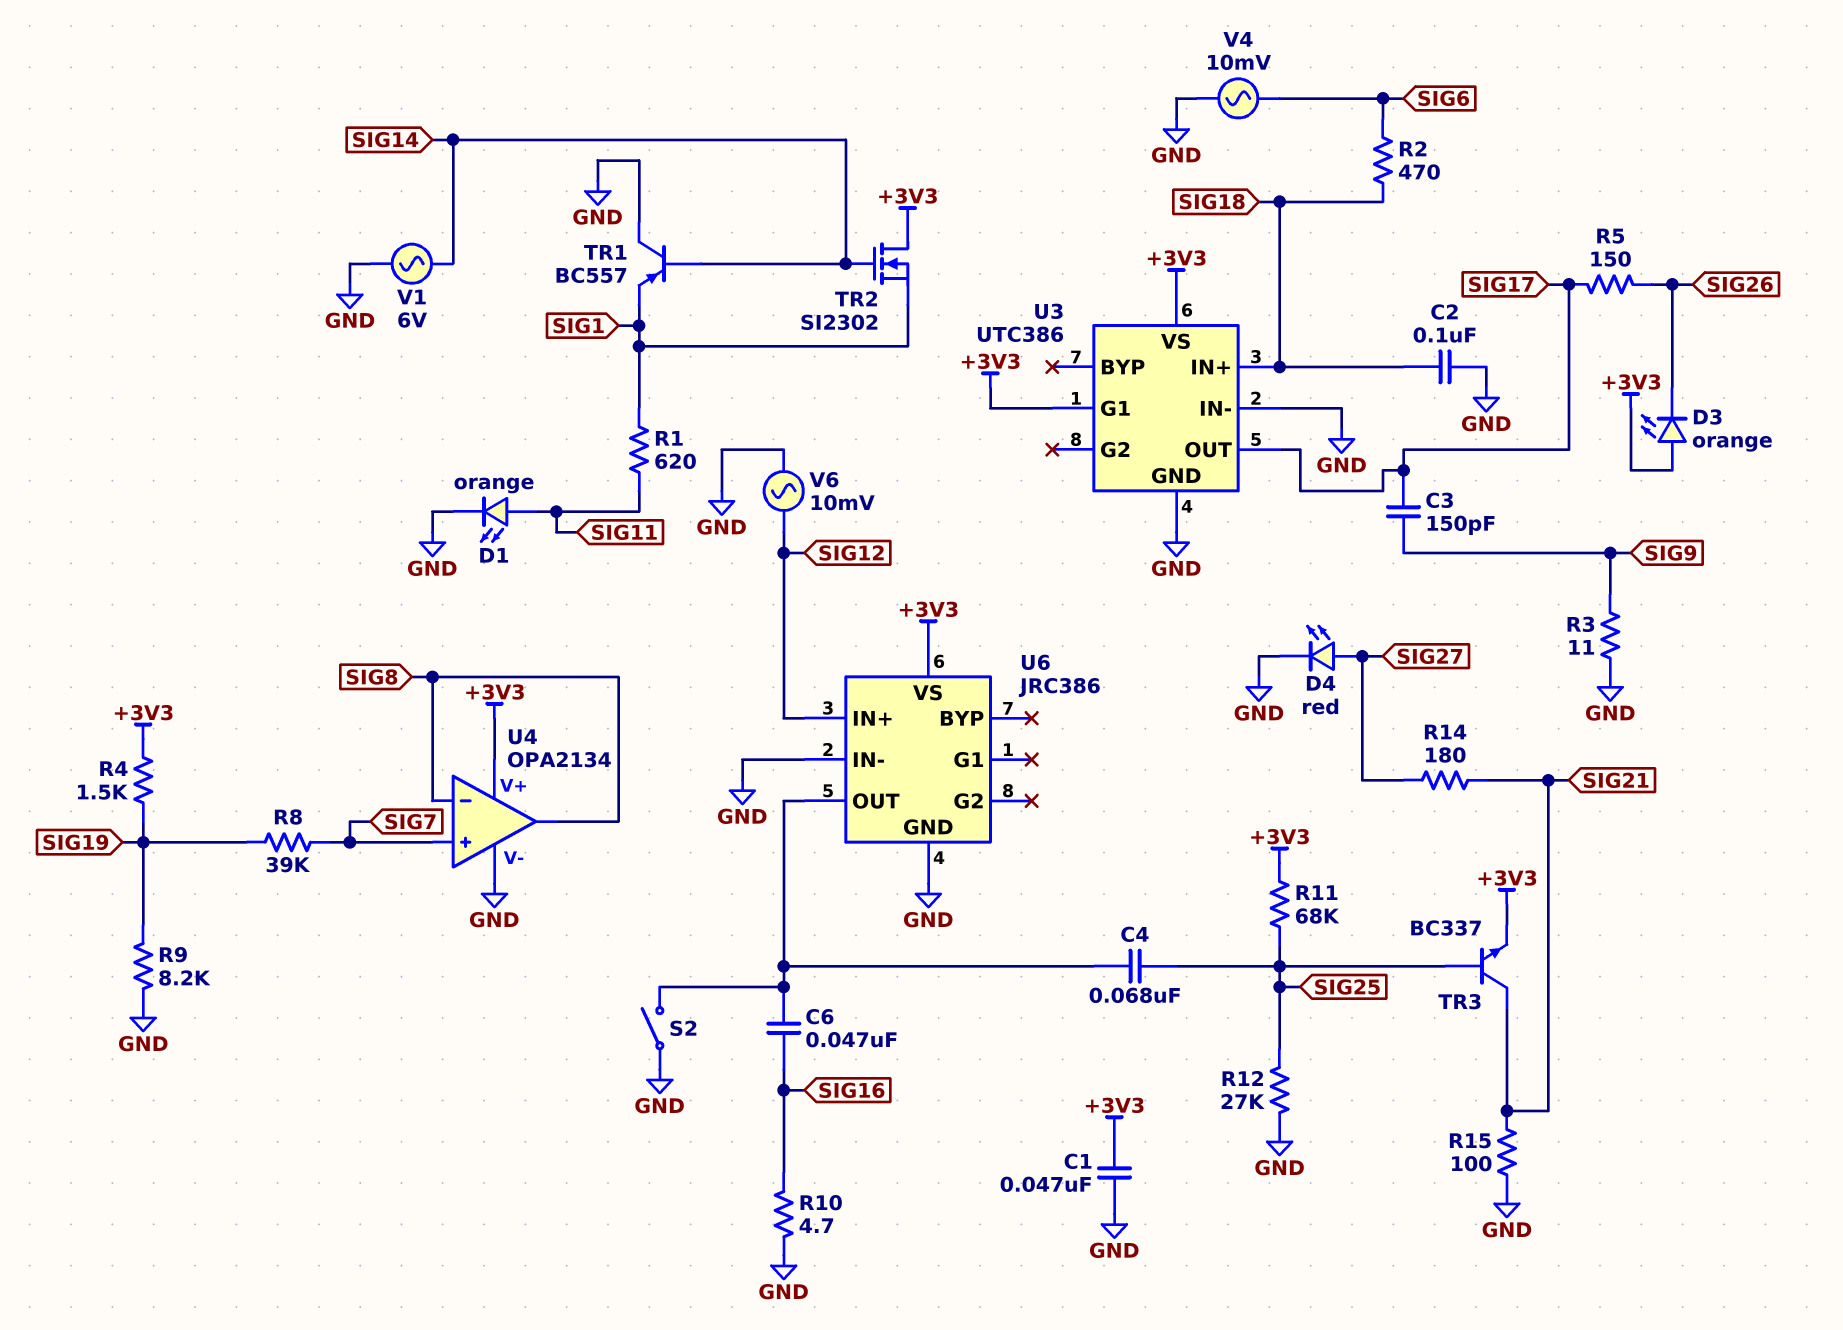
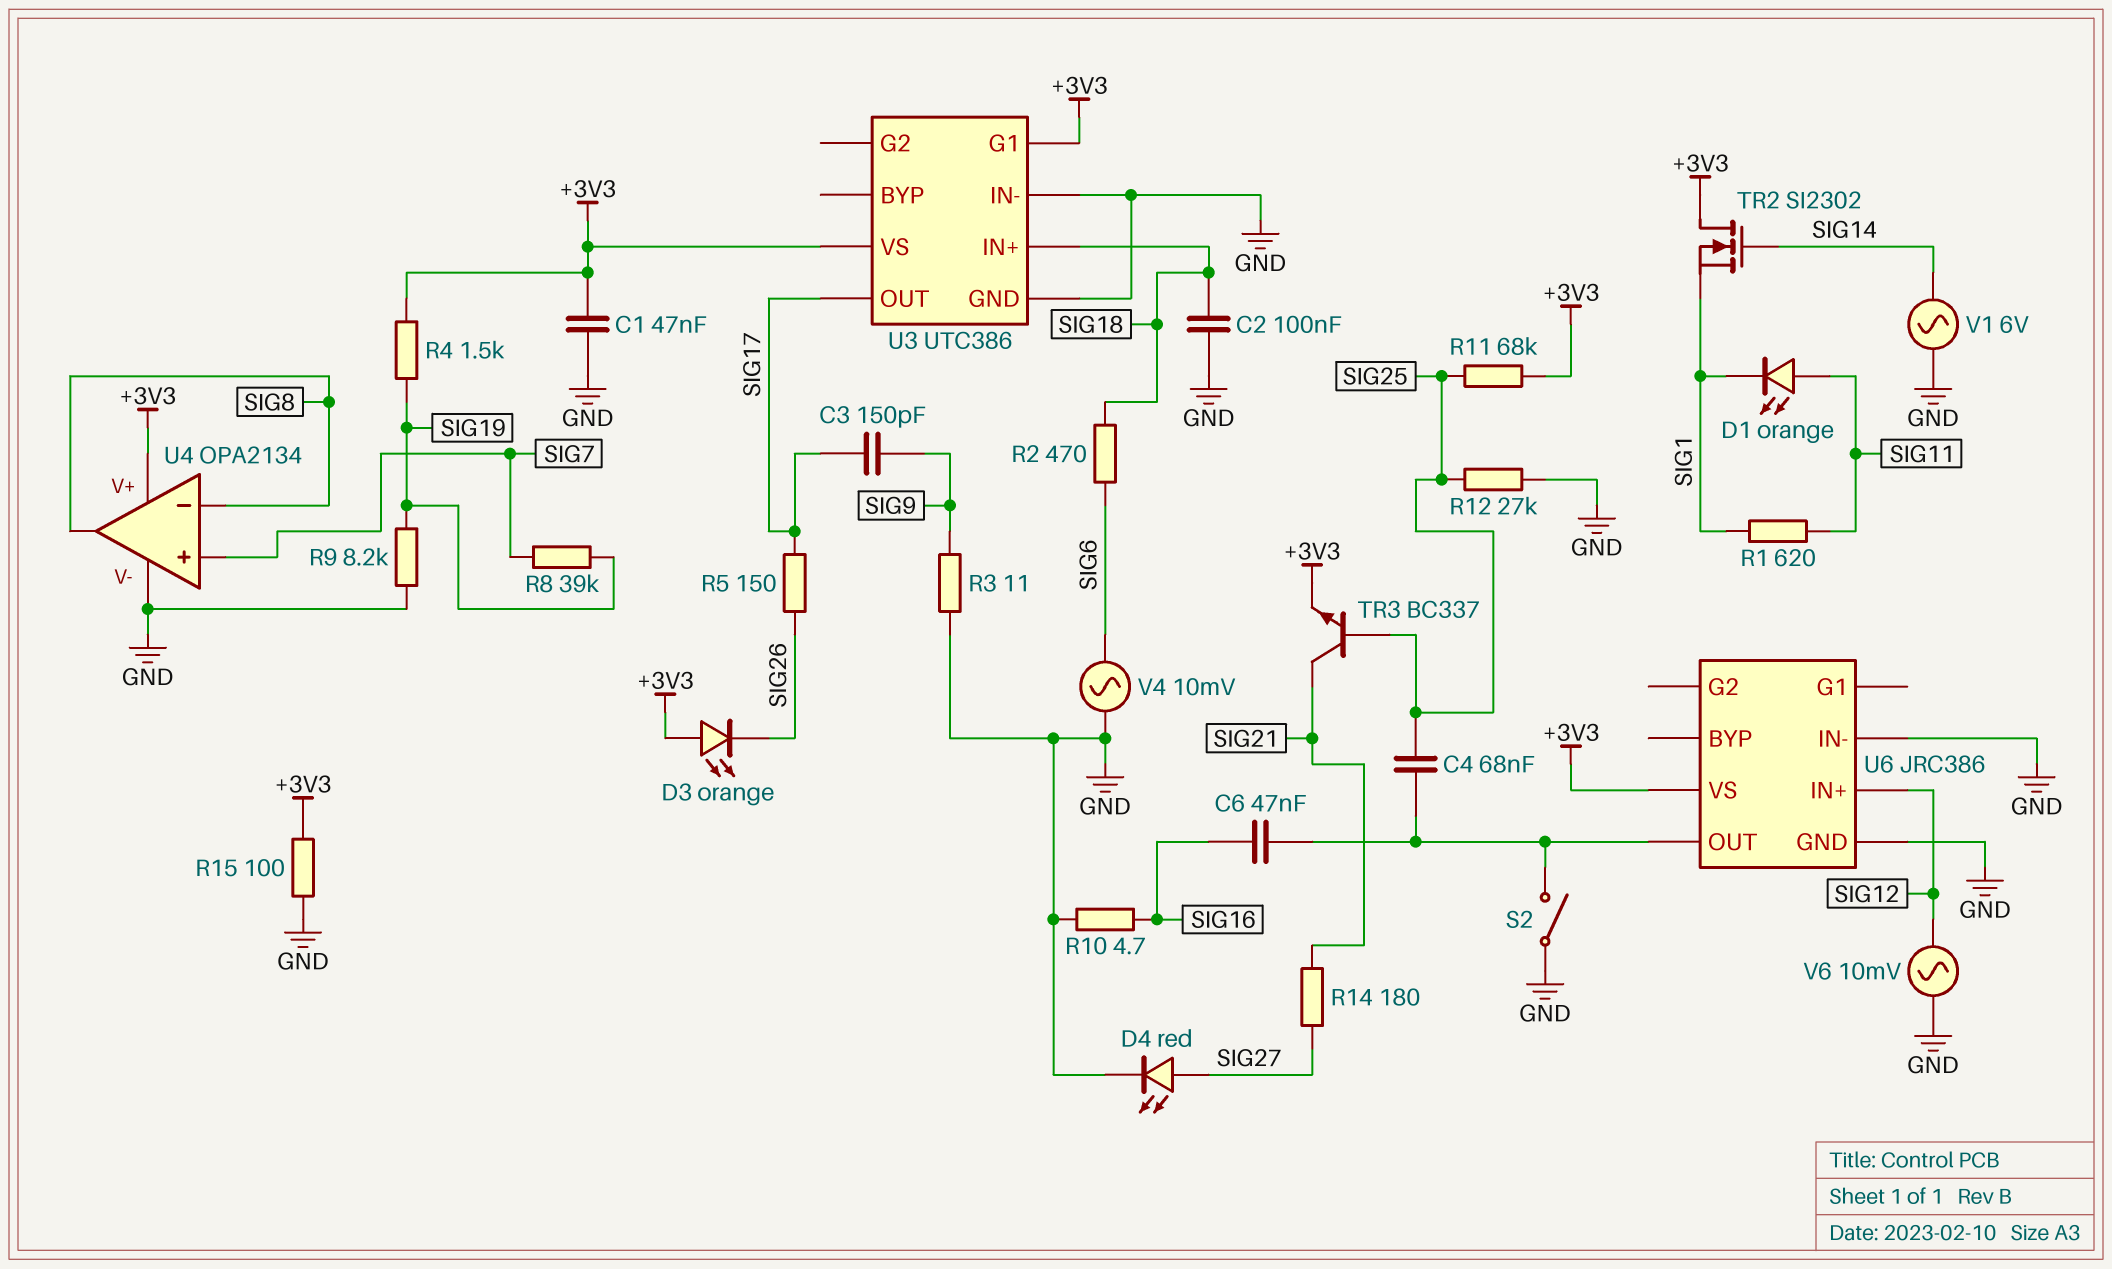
D1: LED orange (A SIG11, K GND) -> LED orange (A SIG11, K SIG1)
R15: 100 (GND, SIG21) -> 100 (+3V3, GND)
TR1: PNP BC557 (B SIG14, C GND, E SIG1) -> none

